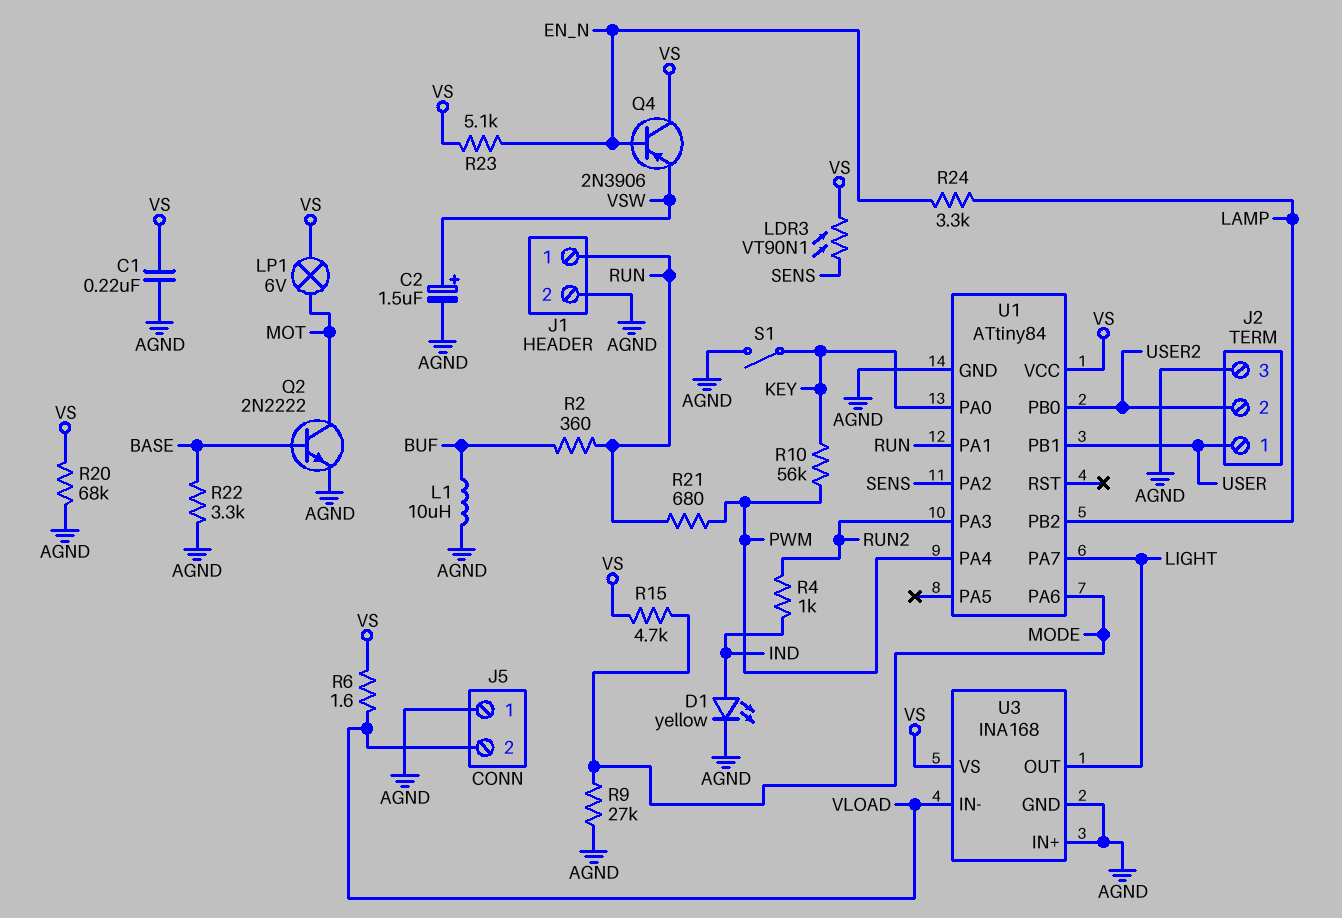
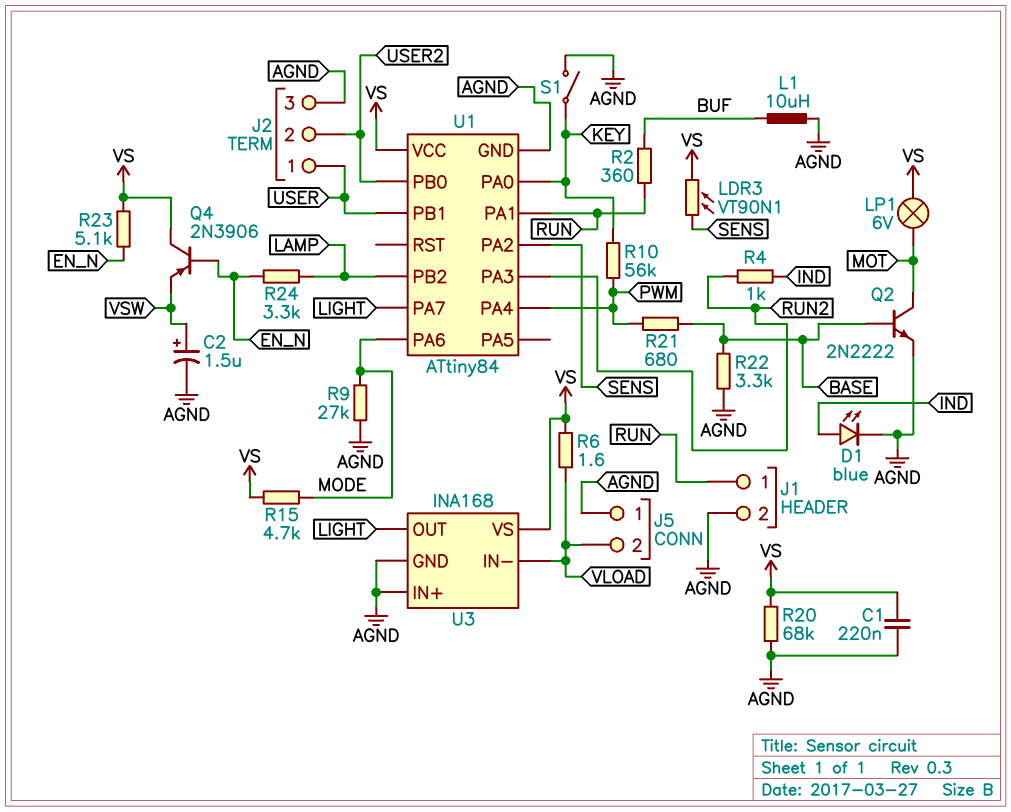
D1: LED yellow (A IND, K AGND) -> LED blue (A IND, K AGND)
R21: 680 (PWM, RUN) -> 680 (BASE, PWM)

